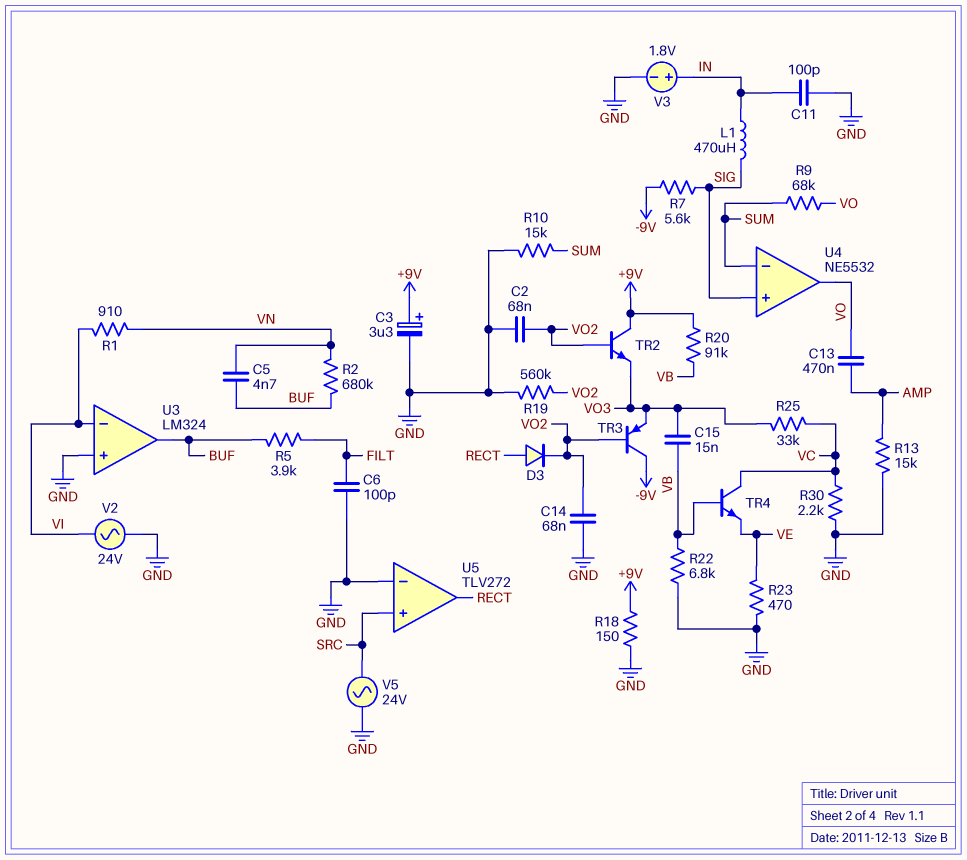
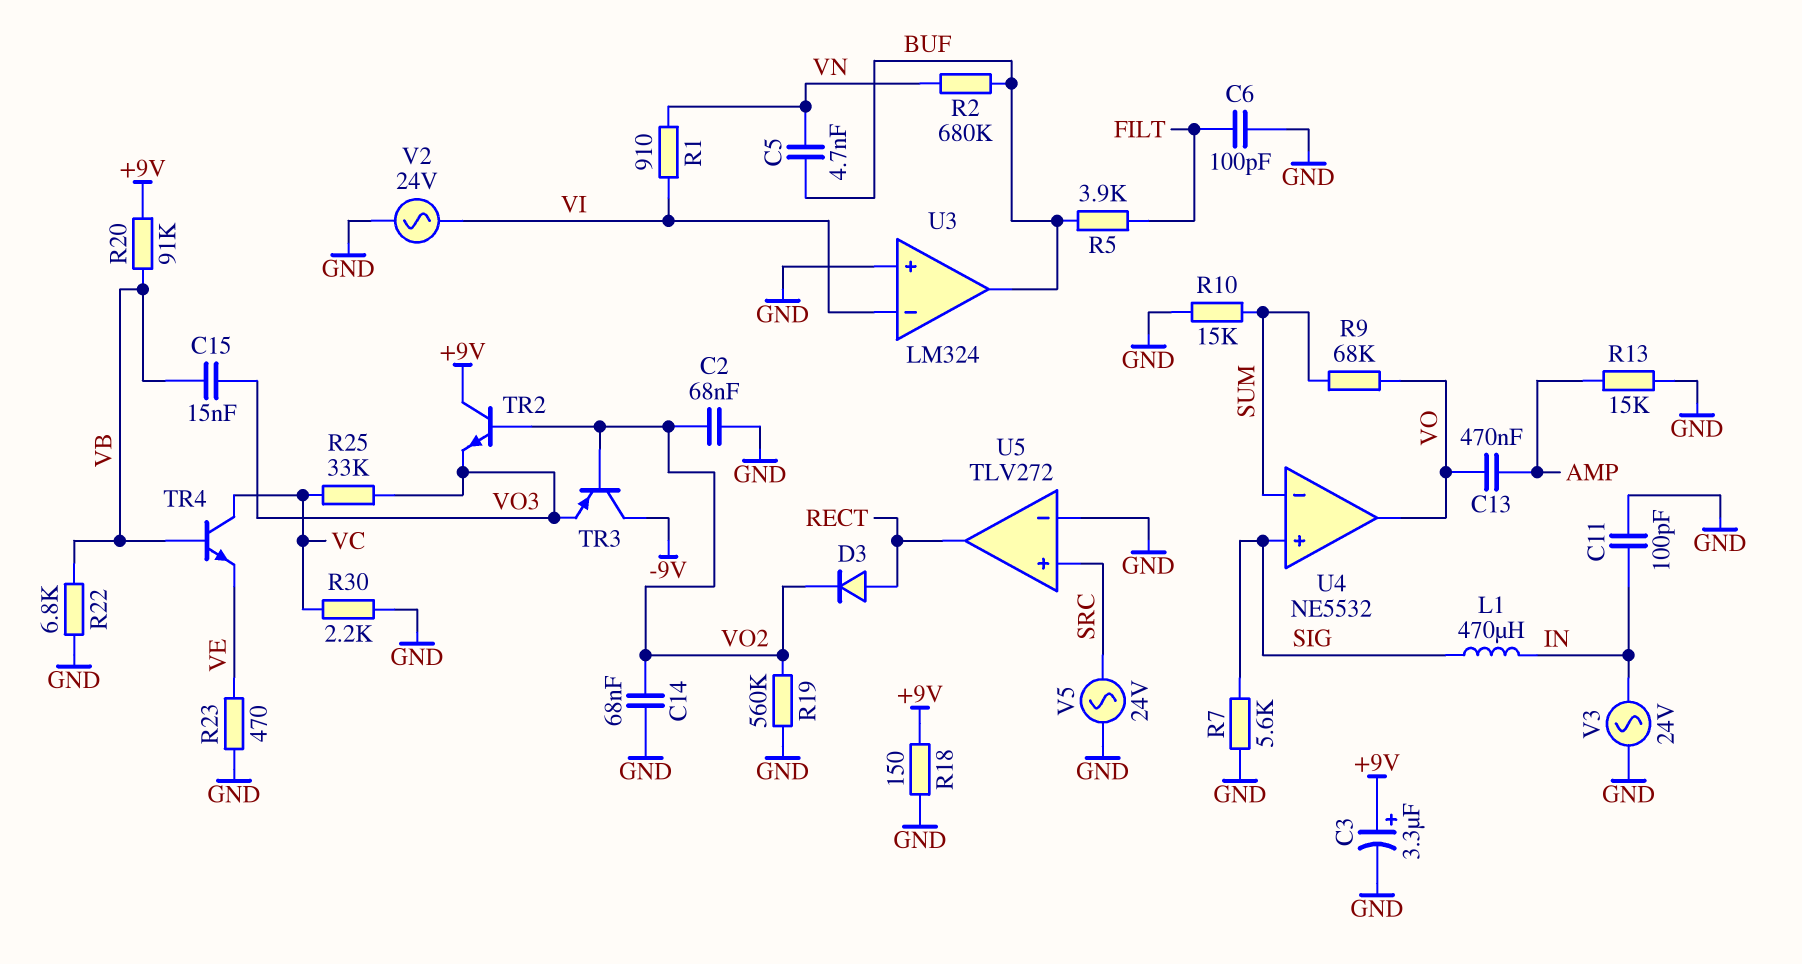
R7: 5.6k (-9V, SIG) -> 5.6k (GND, SIG)
V3: 1.8V (plus IN, minus GND) -> AC 24V (GND, IN)

